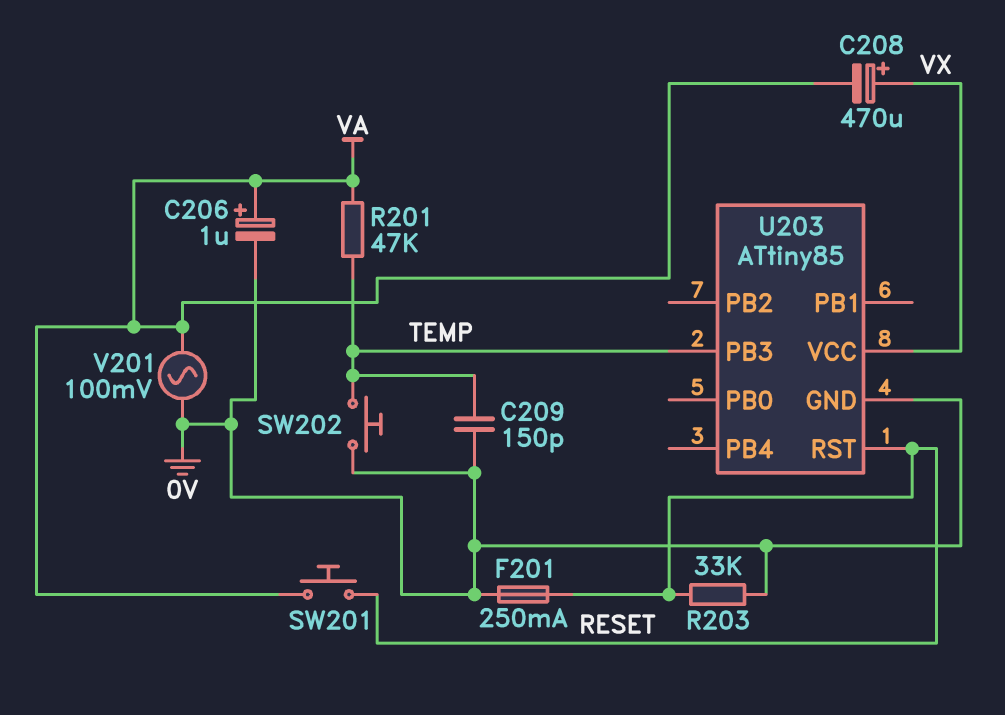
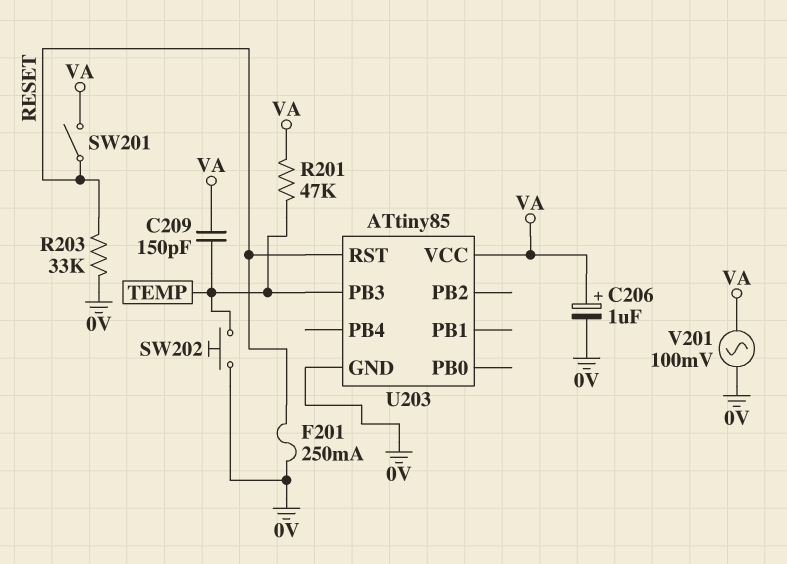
C208: 470uF (plus VX, minus VA) -> none
C209: 150pF (0V, TEMP) -> 150pF (TEMP, VA)
SW201: button (RESET, VA) -> switch (RESET, VA)
U203 pin VCC: VX -> VA

